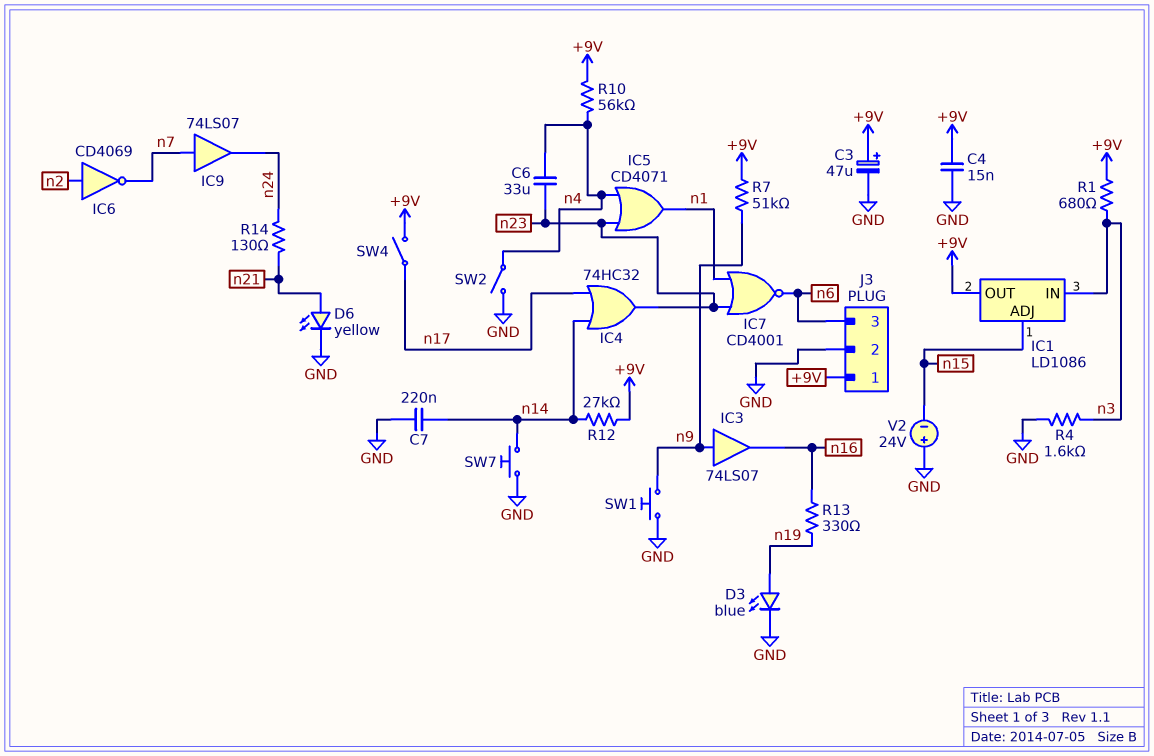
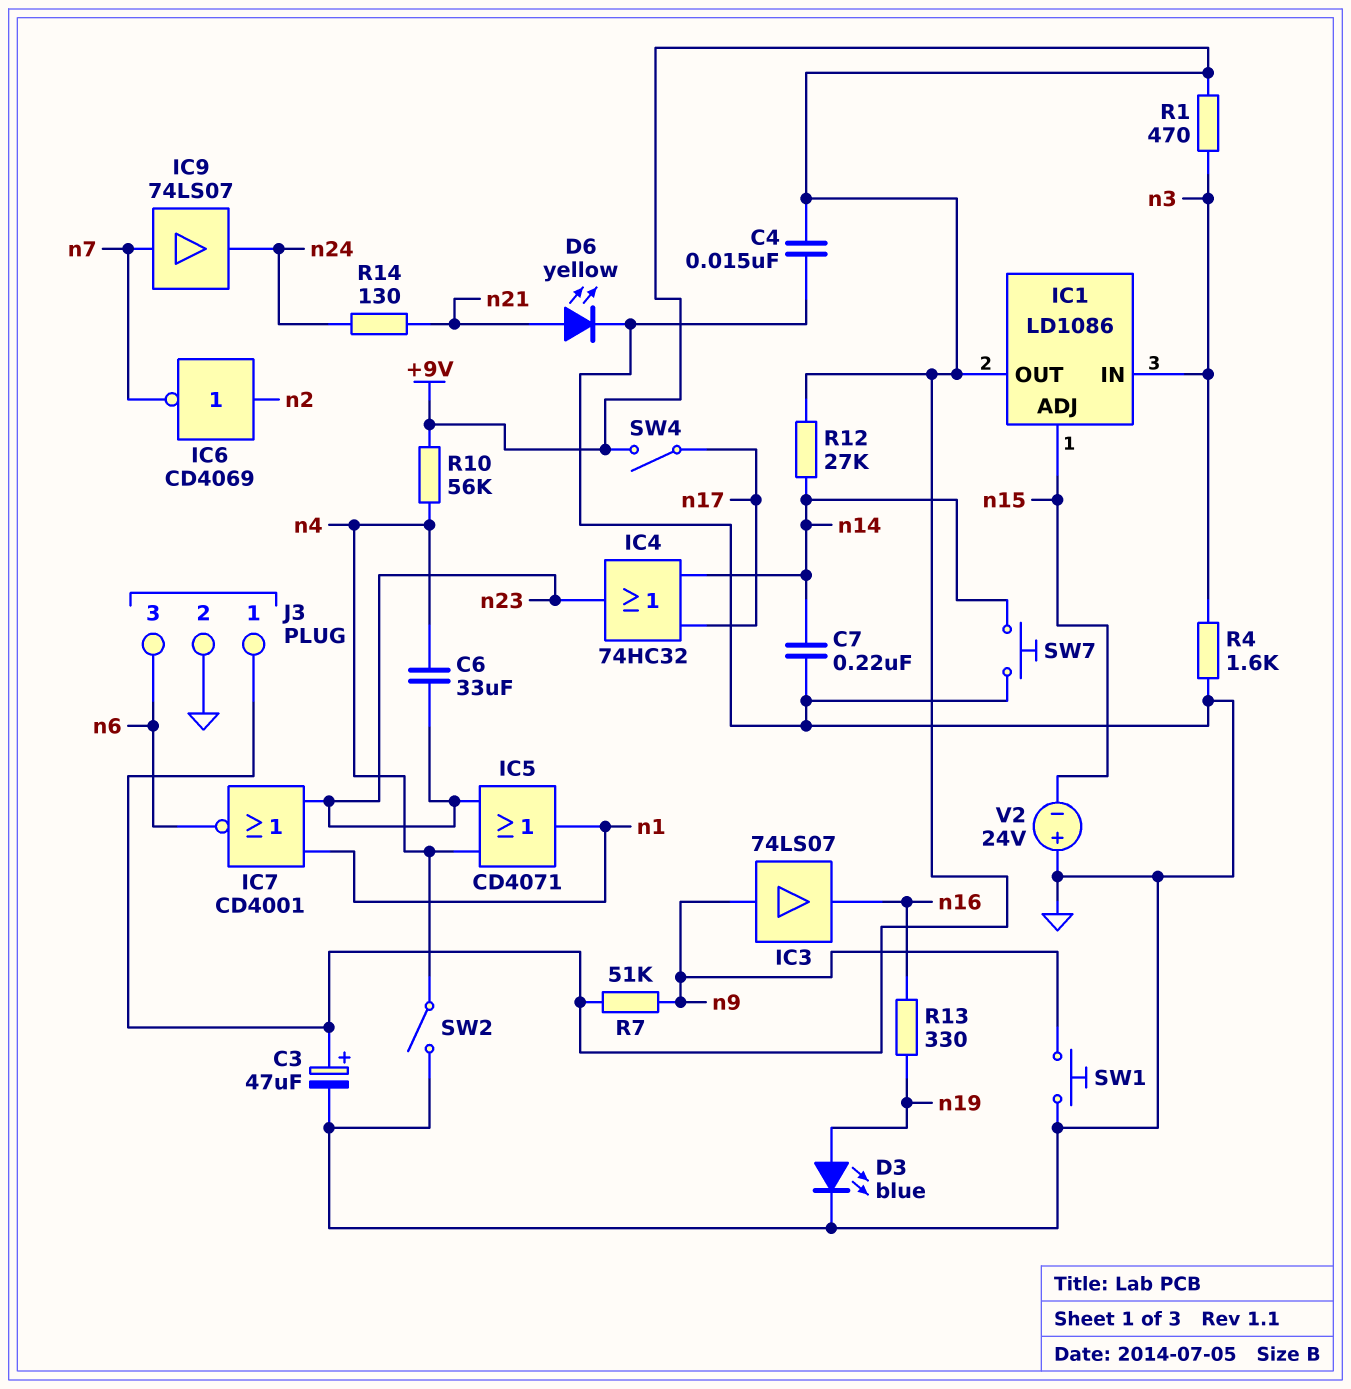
R1: 680 (+9V, n3) -> 470 (+9V, n3)

